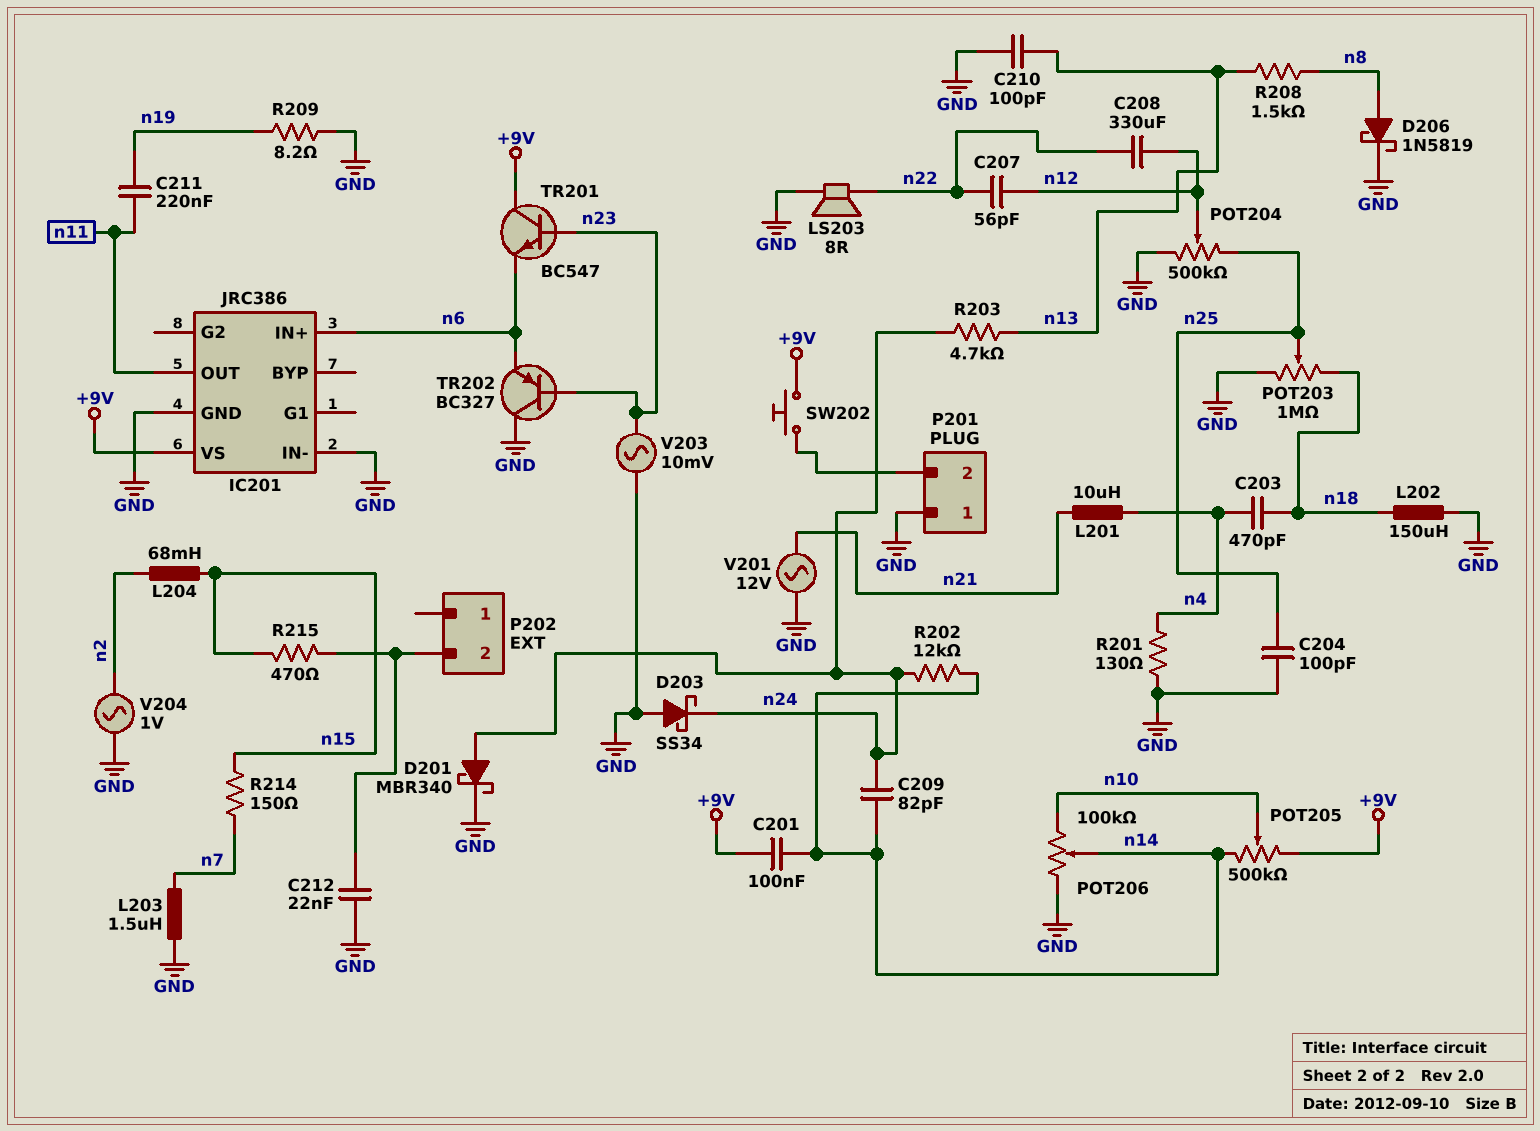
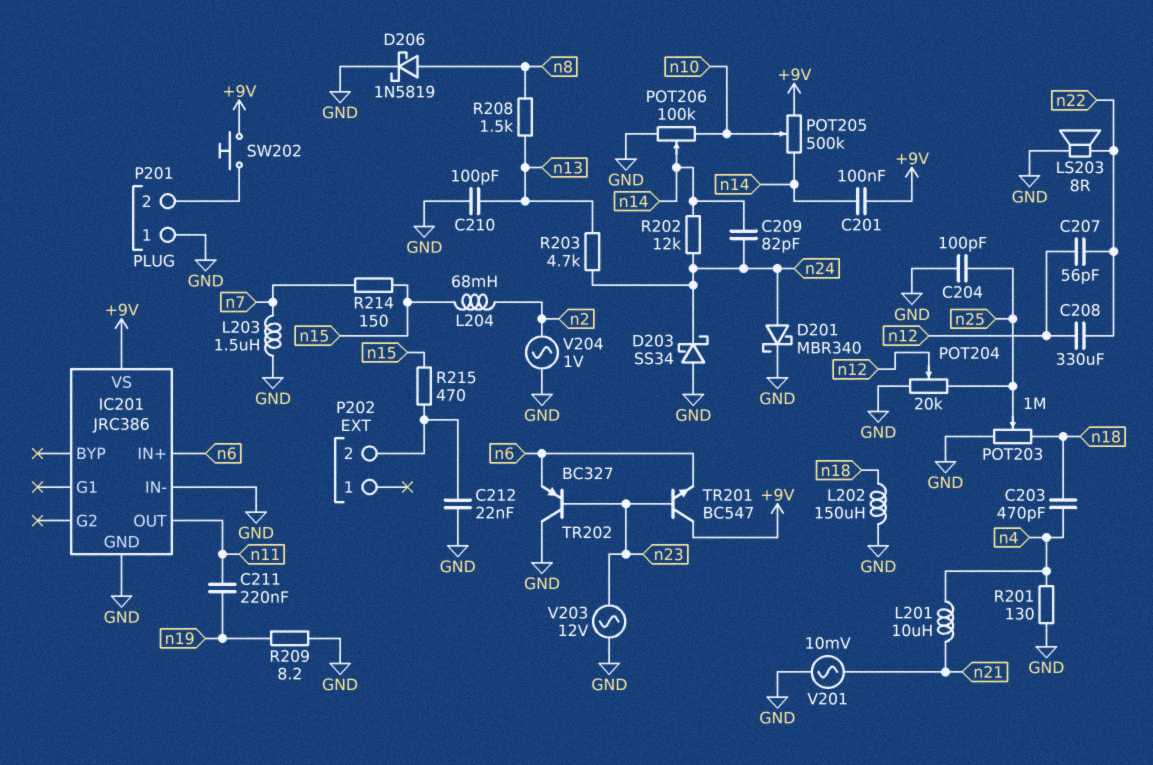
POT204: 500k (GND, n25, wiper n12) -> 20k (GND, n25, wiper n12)
V201: AC 12V (GND, n21) -> AC 10mV (GND, n21)
V203: AC 10mV (GND, n23) -> AC 12V (GND, n23)

